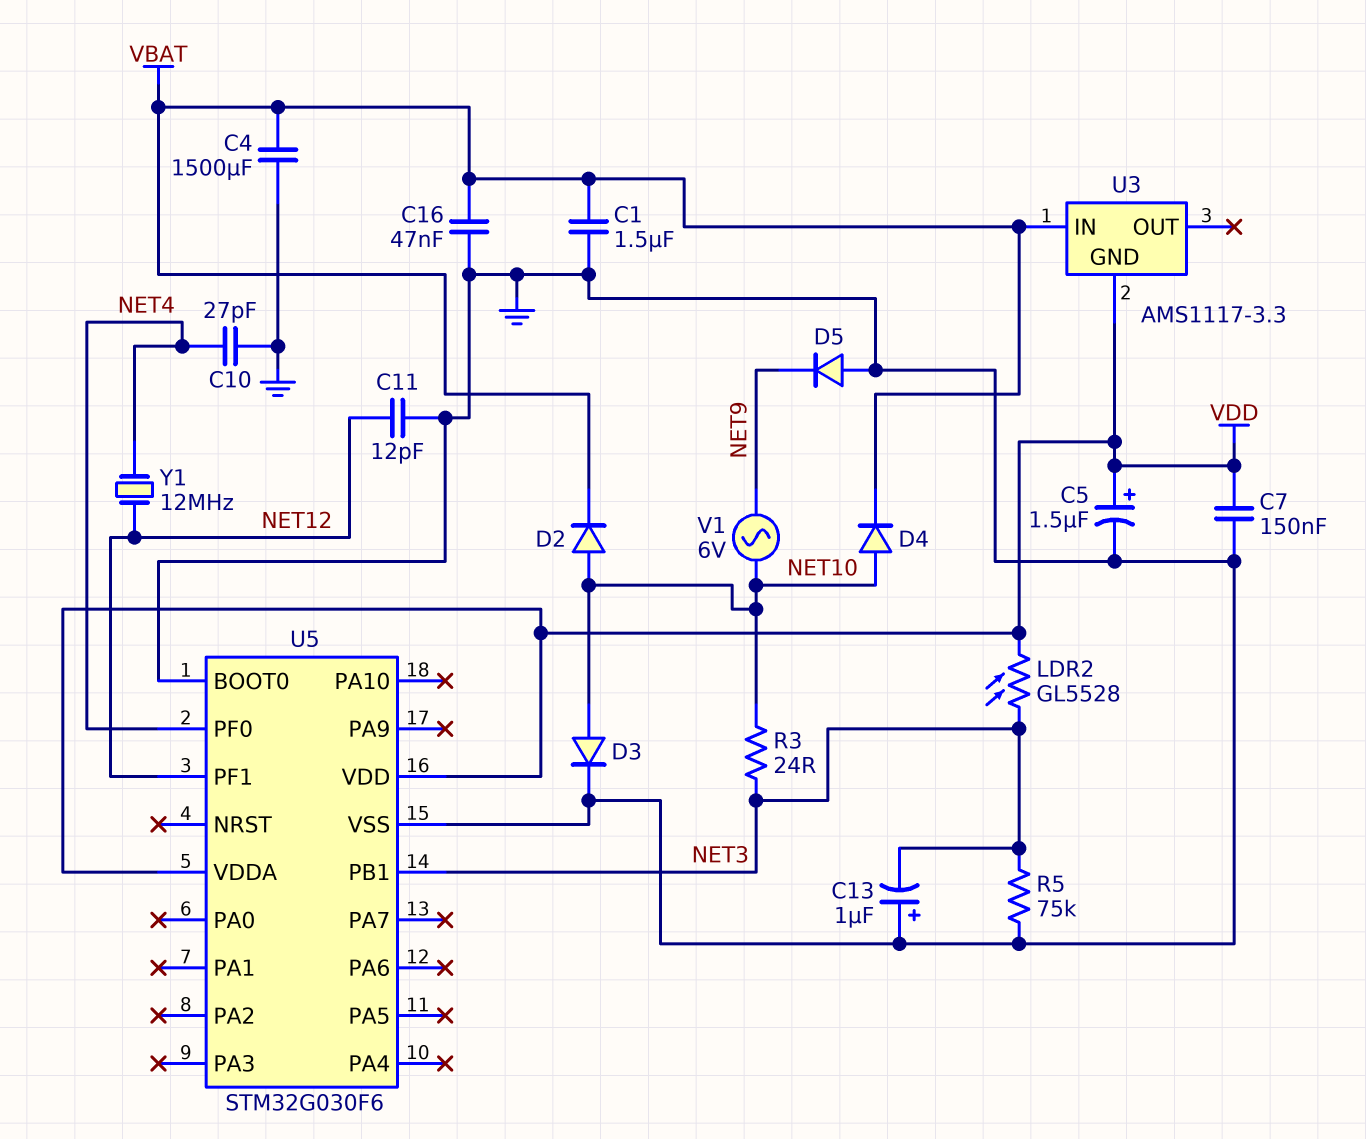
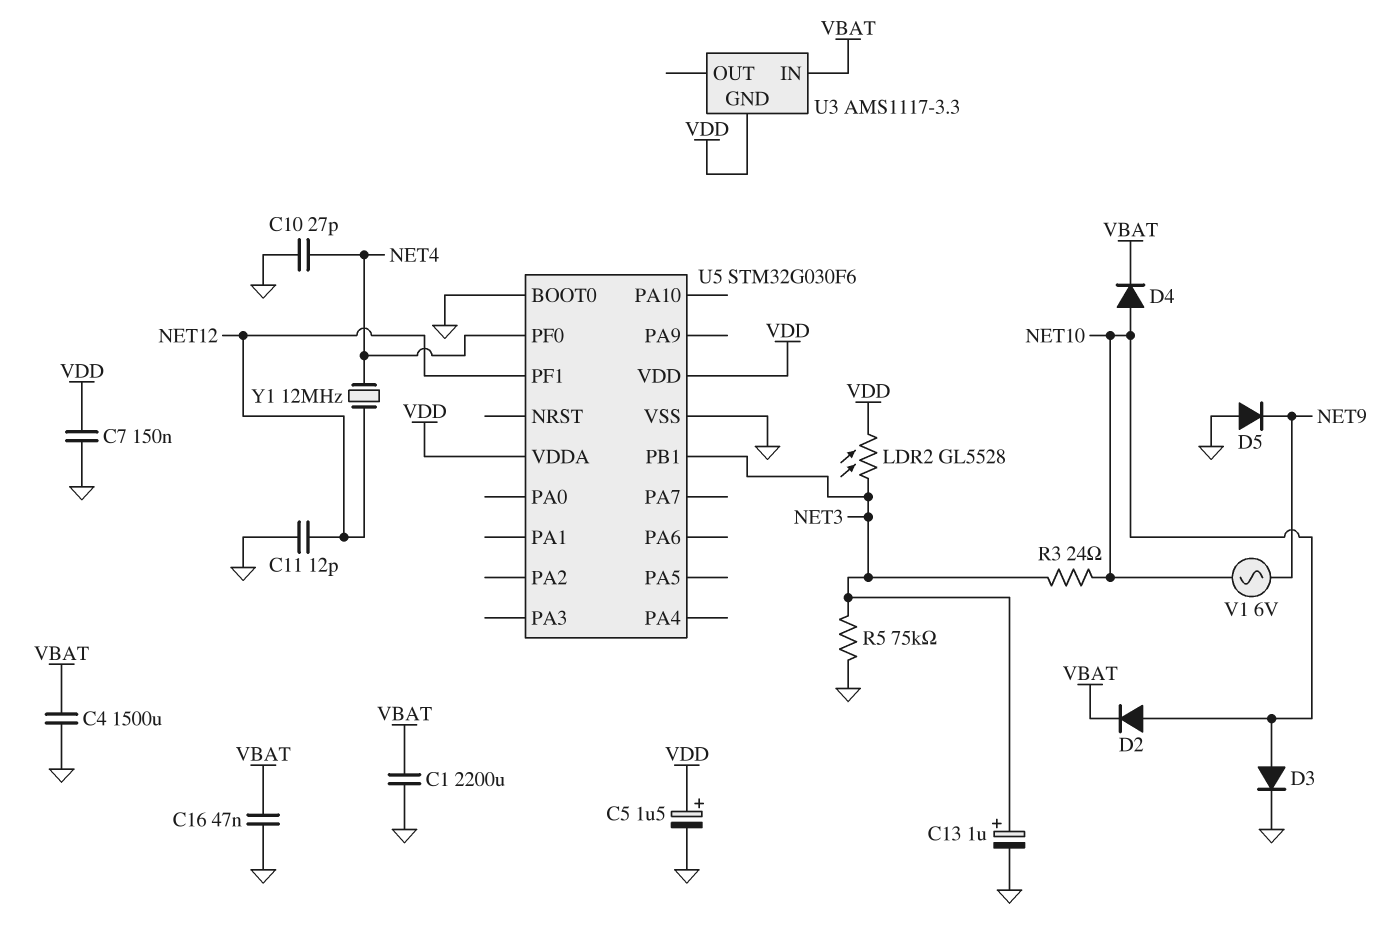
C1: 1.5uF (GND, VBAT) -> 2200uF (GND, VBAT)
C13: 1uF (plus GND, minus NET3) -> 1uF (plus NET3, minus GND)

